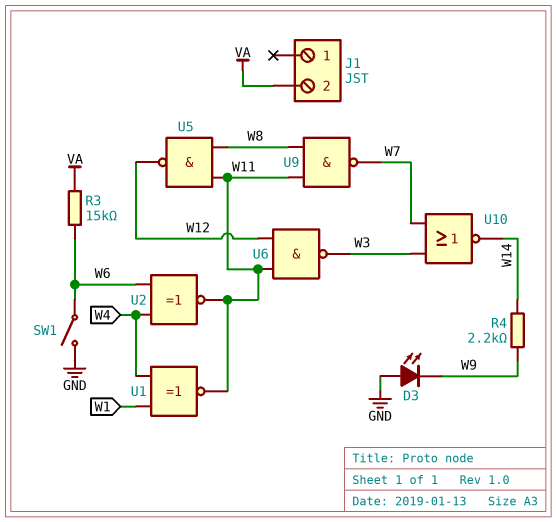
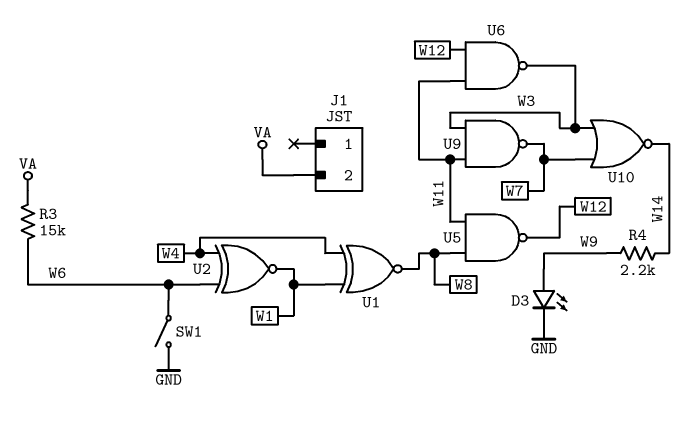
D3: LED (A GND, K W9) -> LED (A W9, K GND)
U1: XNOR (in W1, in W4, out W11) -> XNOR (in W1, in W4, out W8)
U2: XNOR (in W4, in W6, out W11) -> XNOR (in W4, in W6, out W1)
U9: NAND (in W8, in W11, out W7) -> NAND (in W3, in W11, out W7)

